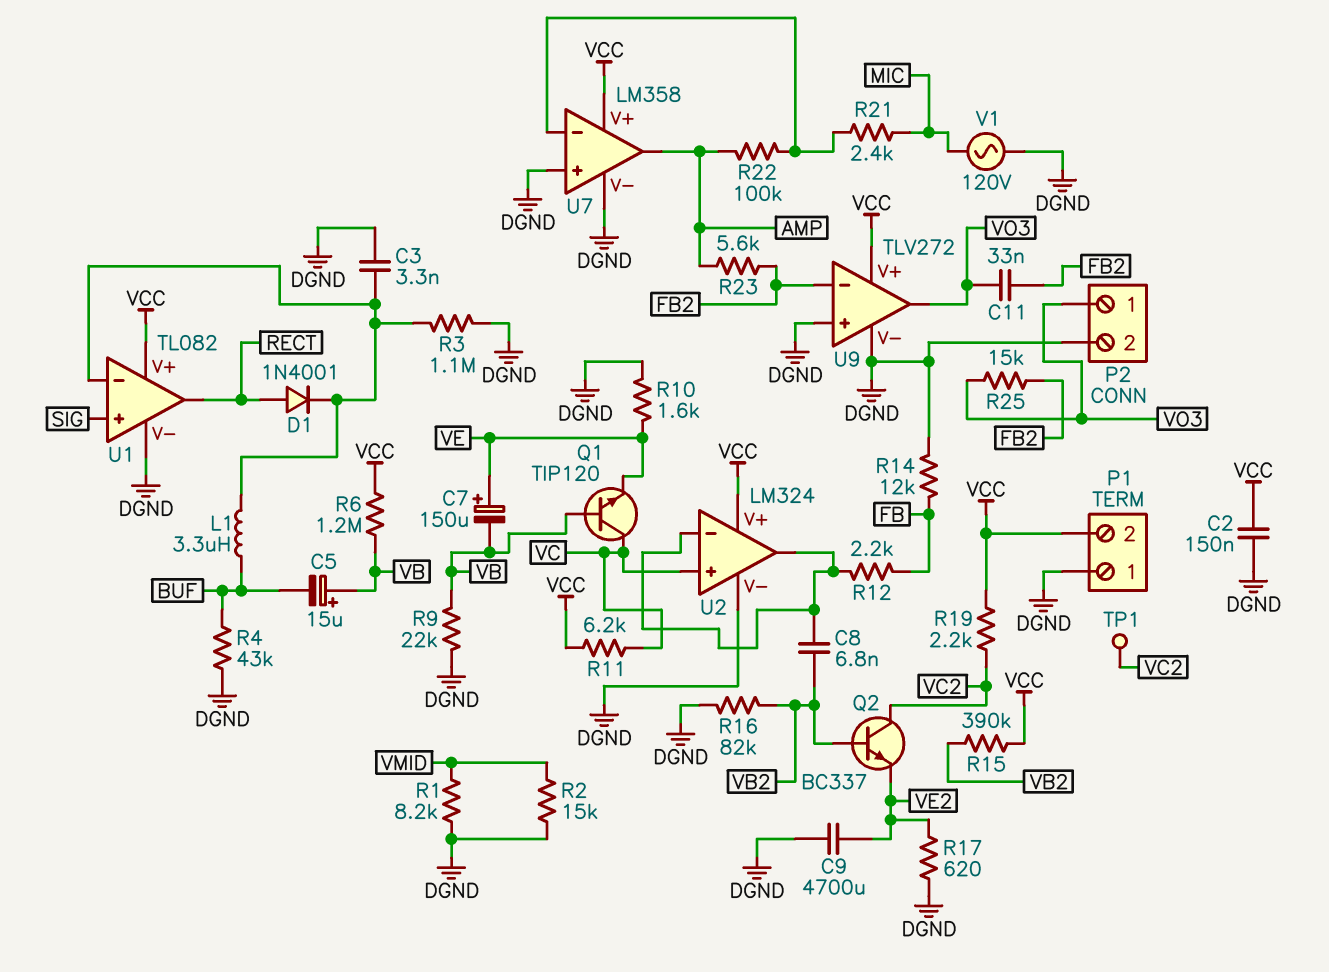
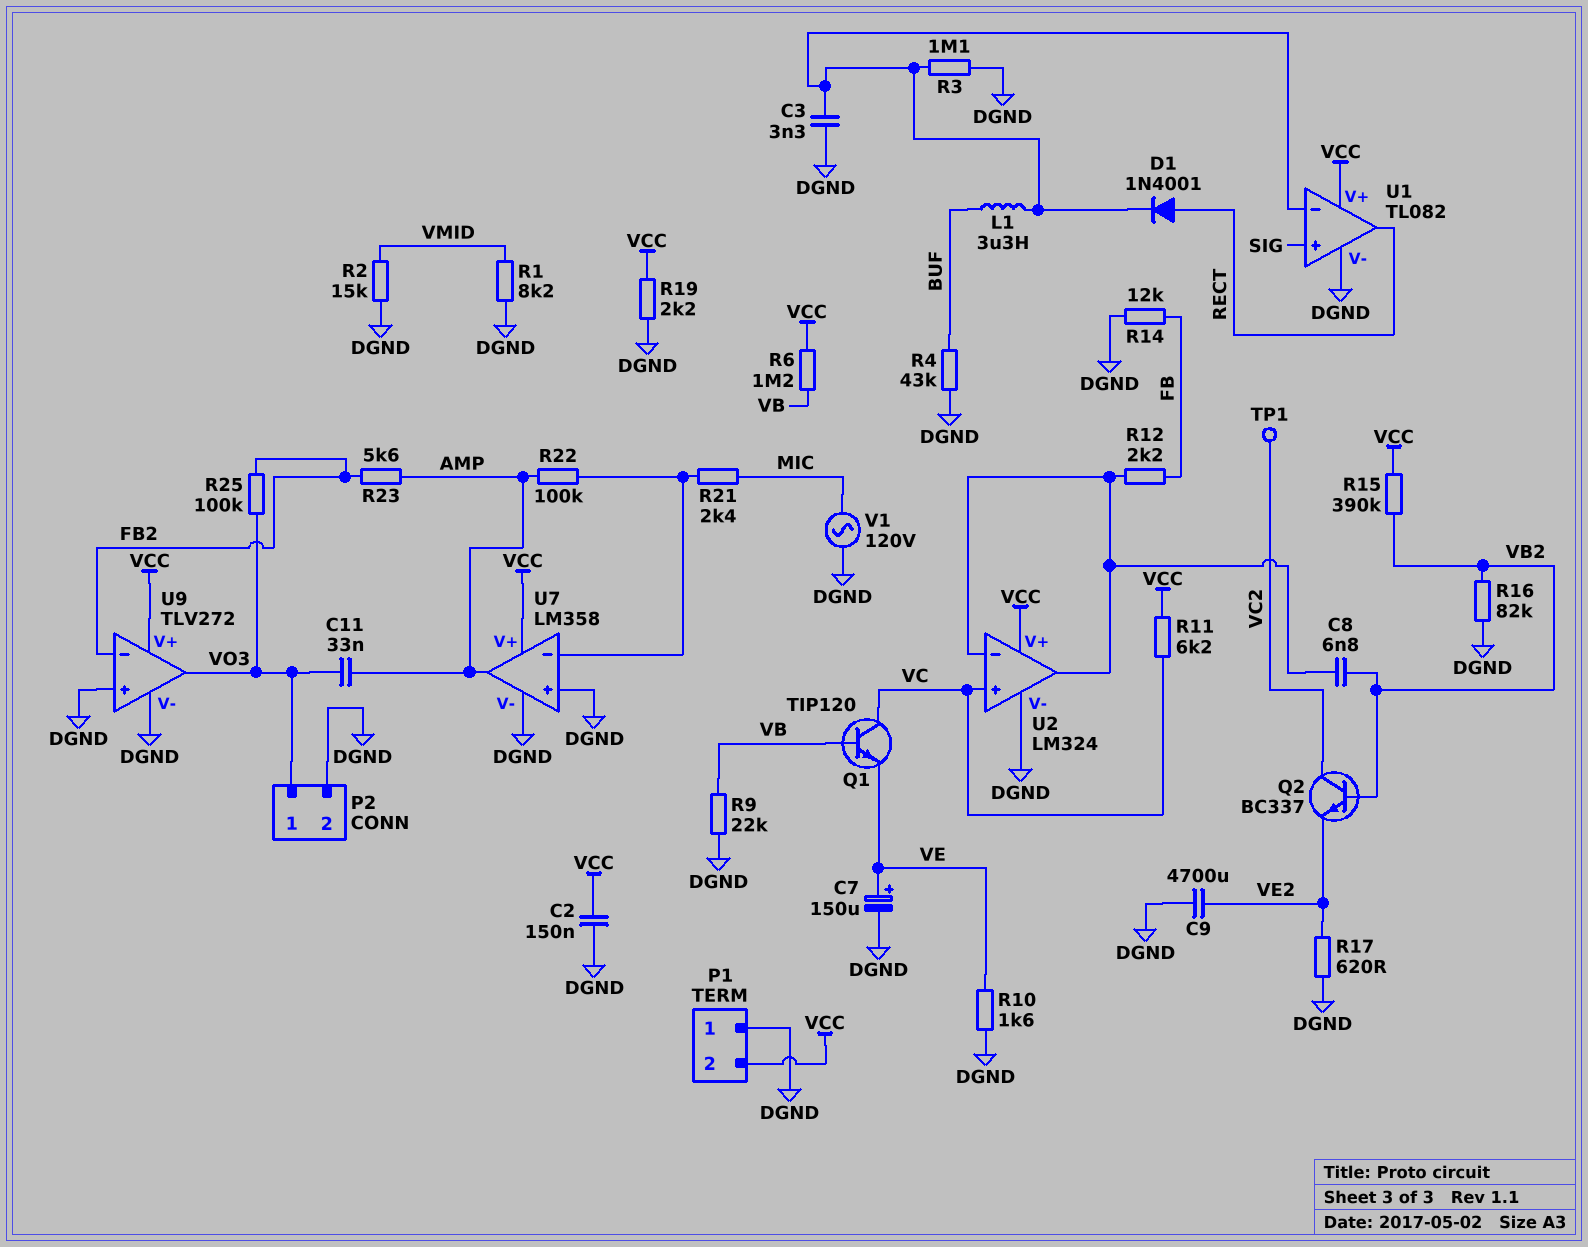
C5: 15uF (plus VB, minus BUF) -> none
C7: 150uF (plus VE, minus VB) -> 150uF (plus VE, minus DGND)
C11: 33nF (FB2, VO3) -> 33nF (AMP, VO3)
R19: 2.2k (VC2, VCC) -> 2.2k (DGND, VCC)
R25: 15k (FB2, VO3) -> 100k (FB2, VO3)

